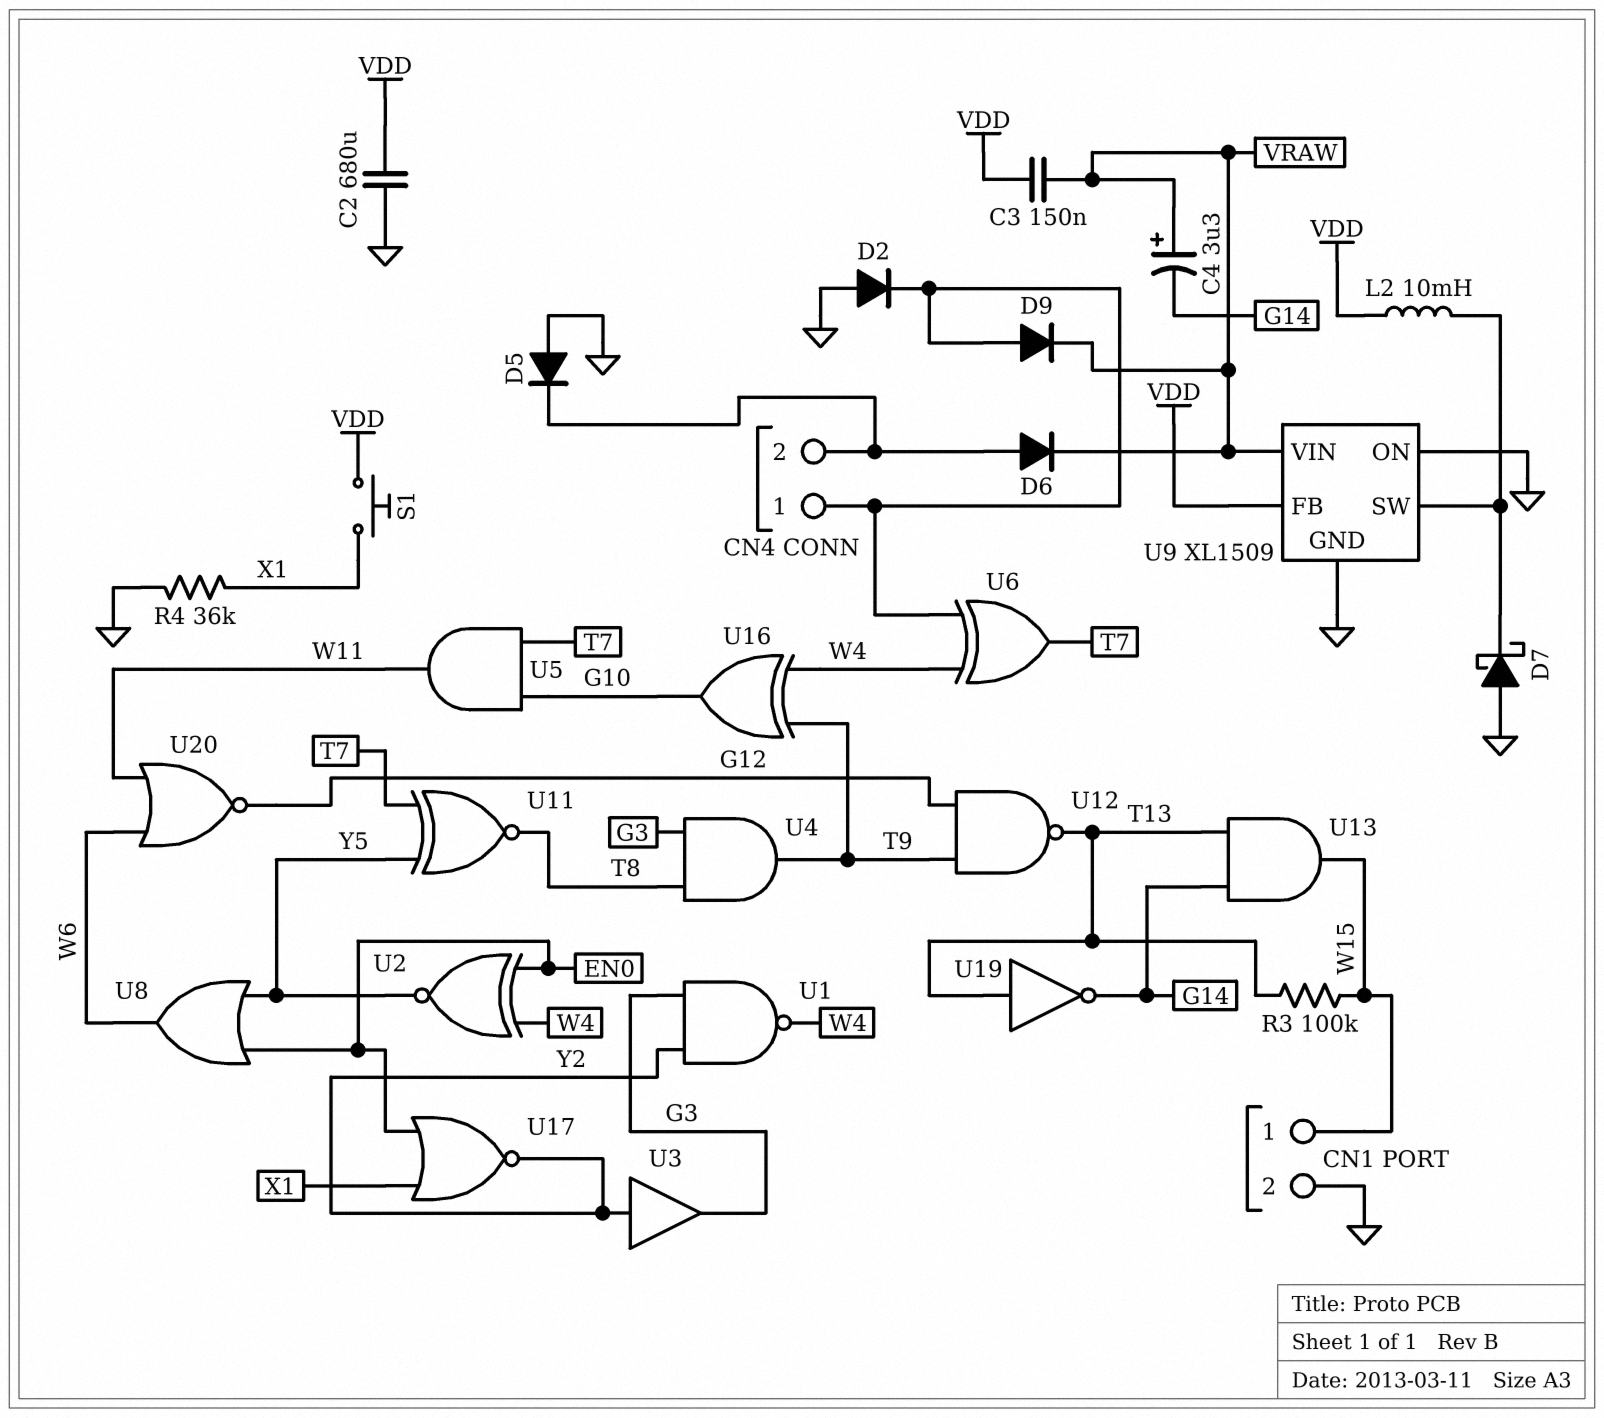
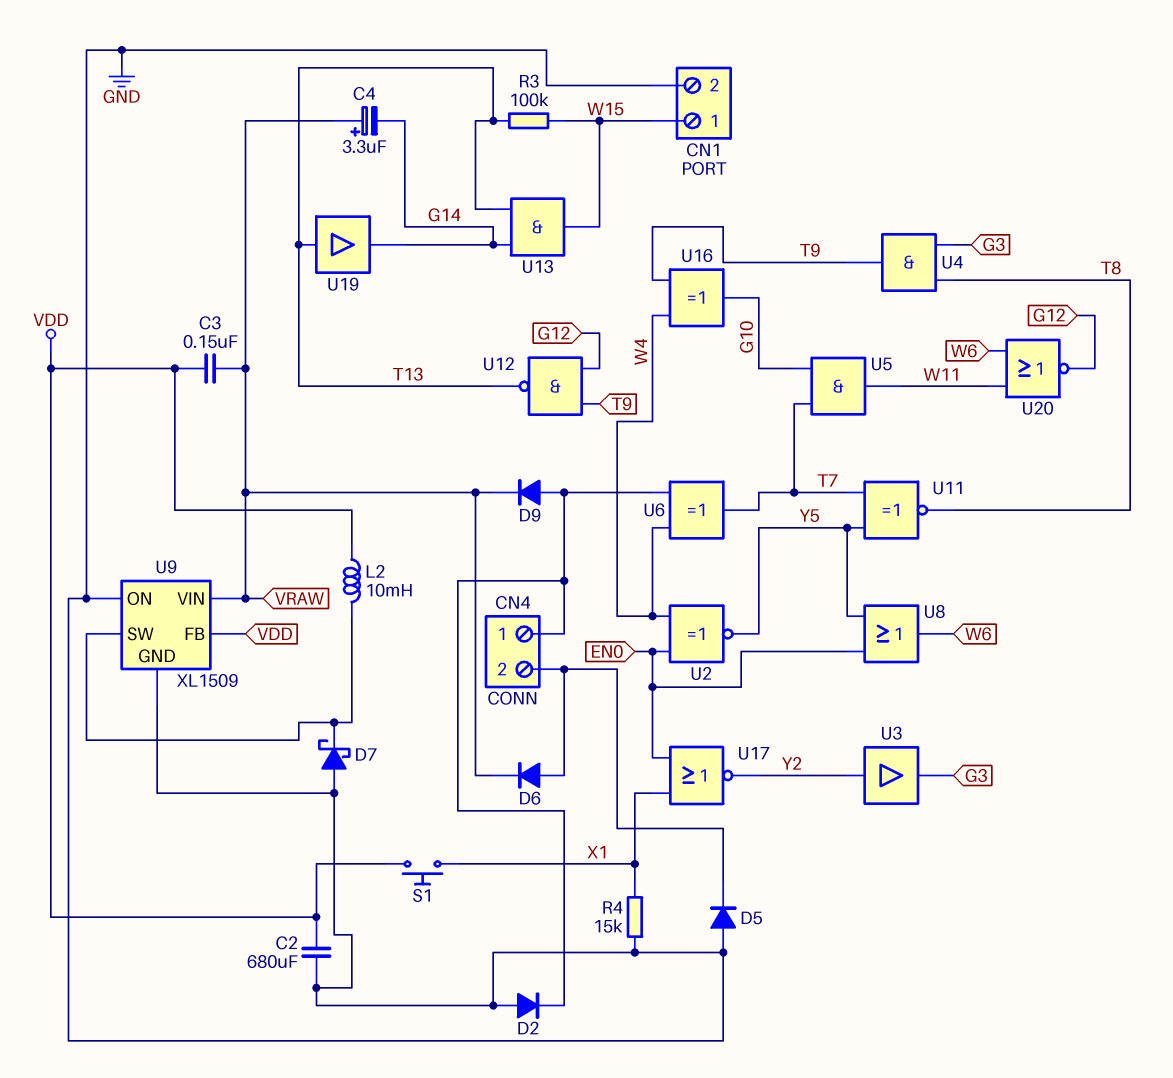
R4: 36k (GND, X1) -> 15k (GND, X1)
U1: NAND (in G3, in Y2, out W4) -> none
U19: NOT (in T13, out G14) -> buffer (in T13, out G14)

